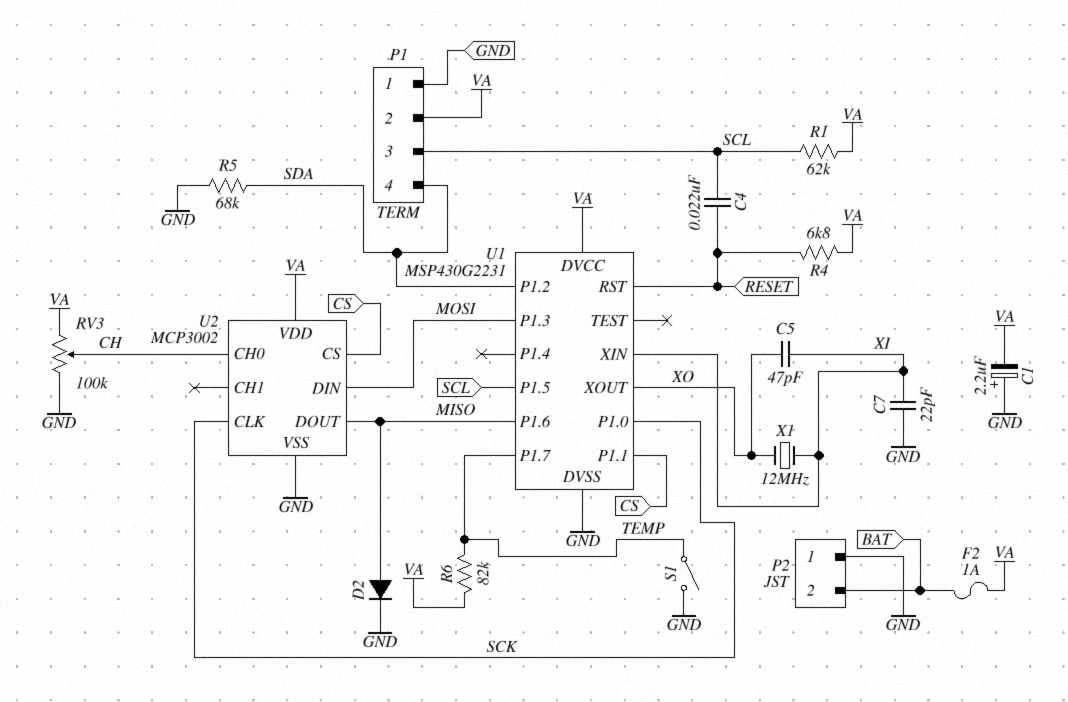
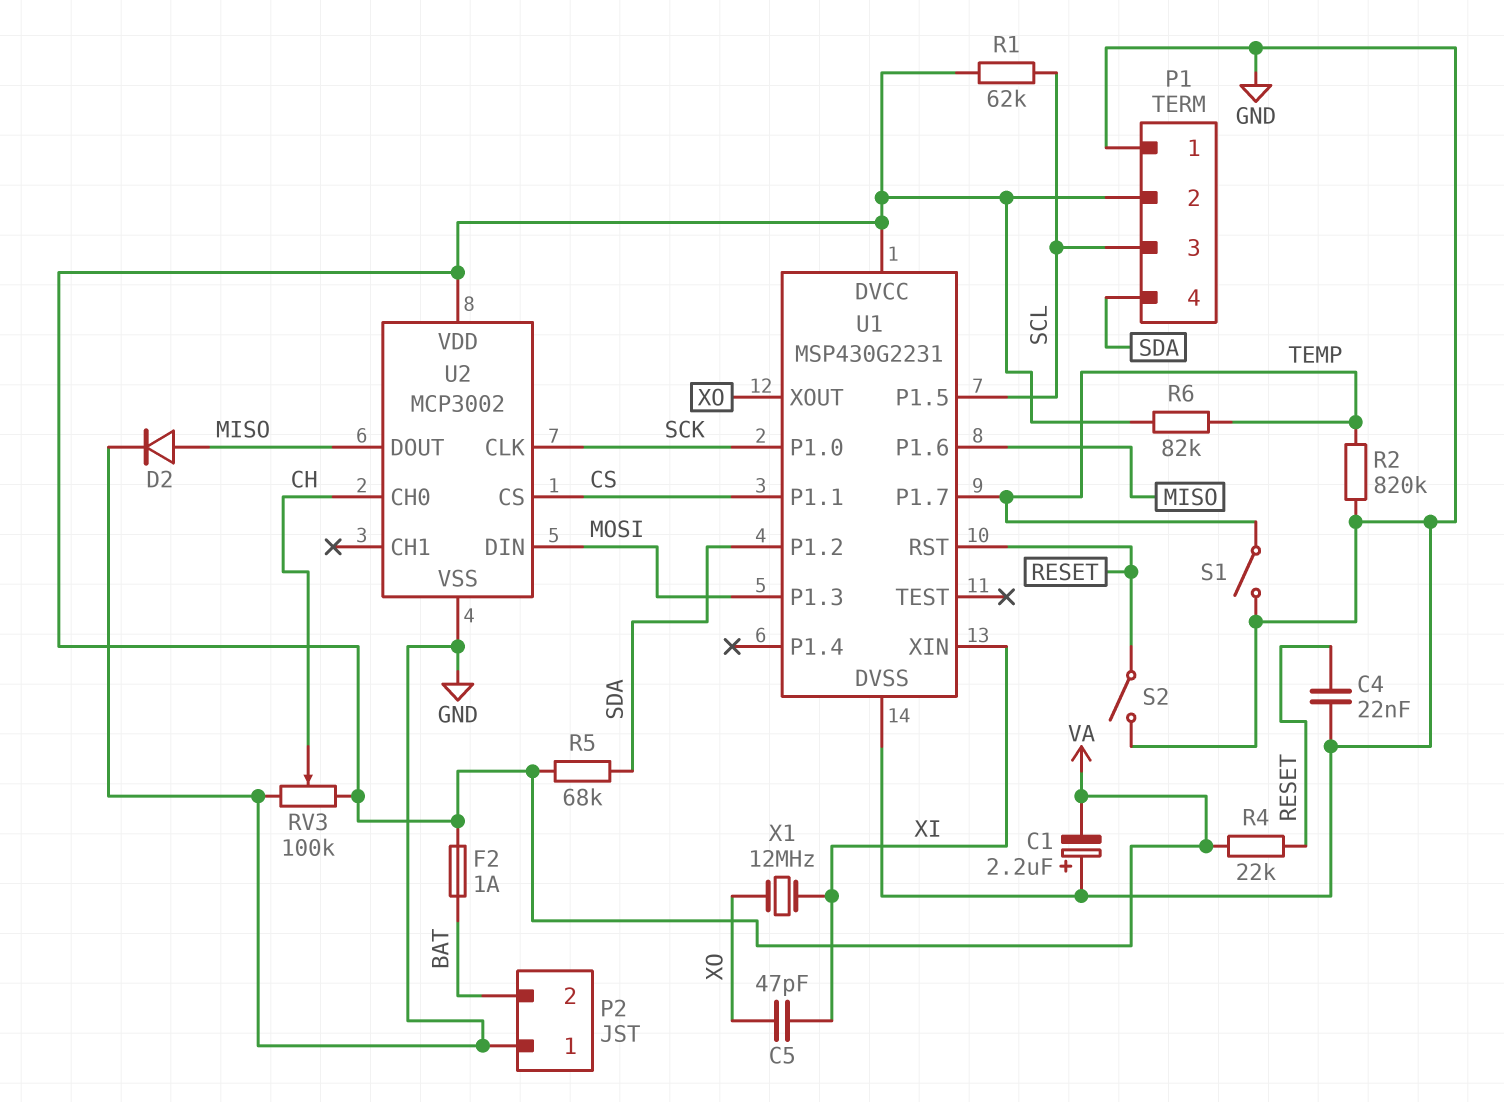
C4: 22nF (RESET, SCL) -> 22nF (GND, RESET)
C7: 22pF (GND, XI) -> none
R2: none -> 820k (GND, TEMP)
R4: 6.8k (RESET, VA) -> 22k (RESET, VA)
R5: 68k (GND, SDA) -> 68k (SDA, VA)
S2: none -> switch (GND, RESET)

